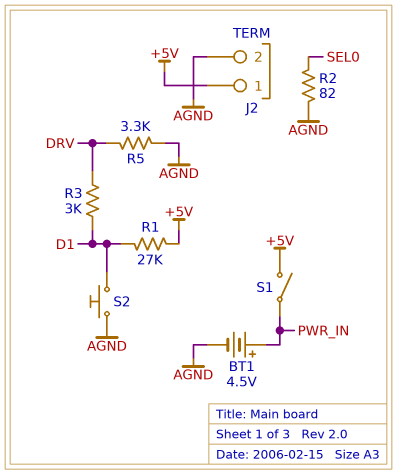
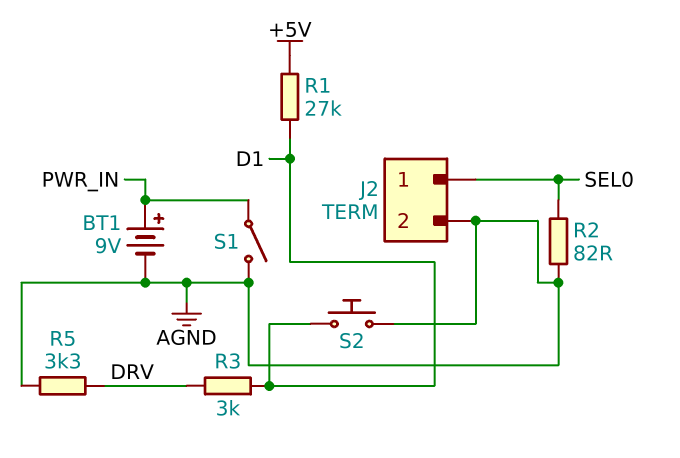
BT1: 4.5V (plus PWR_IN, minus AGND) -> 9V (plus PWR_IN, minus AGND)
J2 pin 1: +5V -> SEL0
S1: switch (+5V, PWR_IN) -> switch (AGND, PWR_IN)

